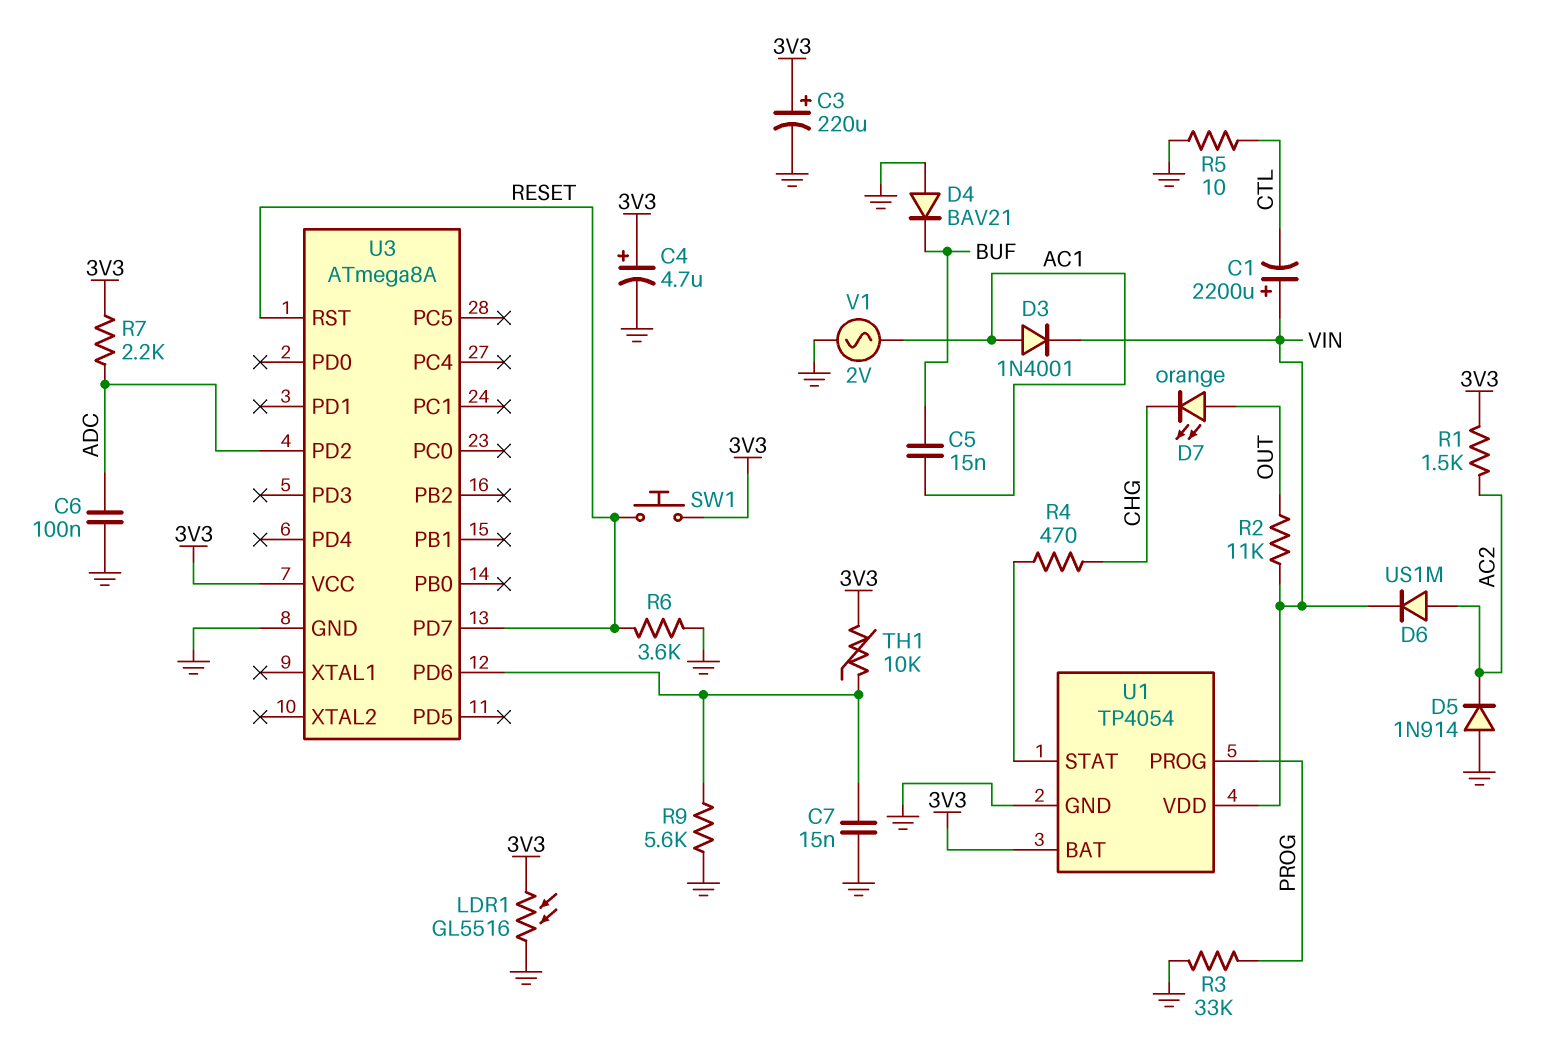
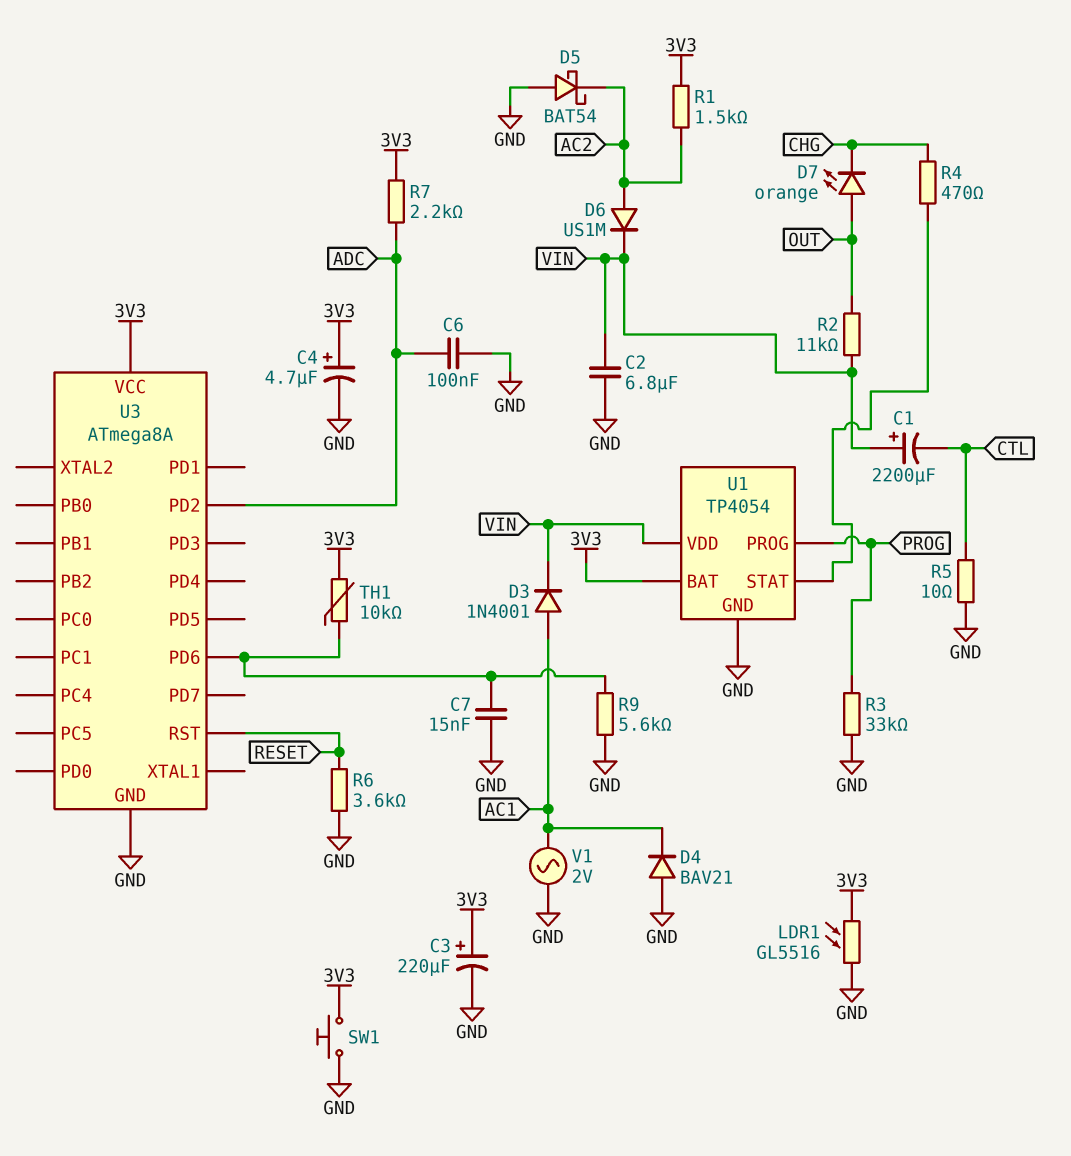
C2: none -> 6.8uF (GND, VIN)
C5: 15nF (AC1, BUF) -> none
D4: diode BAV21 (A GND, K BUF) -> diode BAV21 (A GND, K AC1)
D5: diode 1N914 (A GND, K AC2) -> schottky BAT54 (A GND, K AC2)
SW1: button (3V3, RESET) -> button (3V3, GND)
U3 pin PD7: RESET -> none

